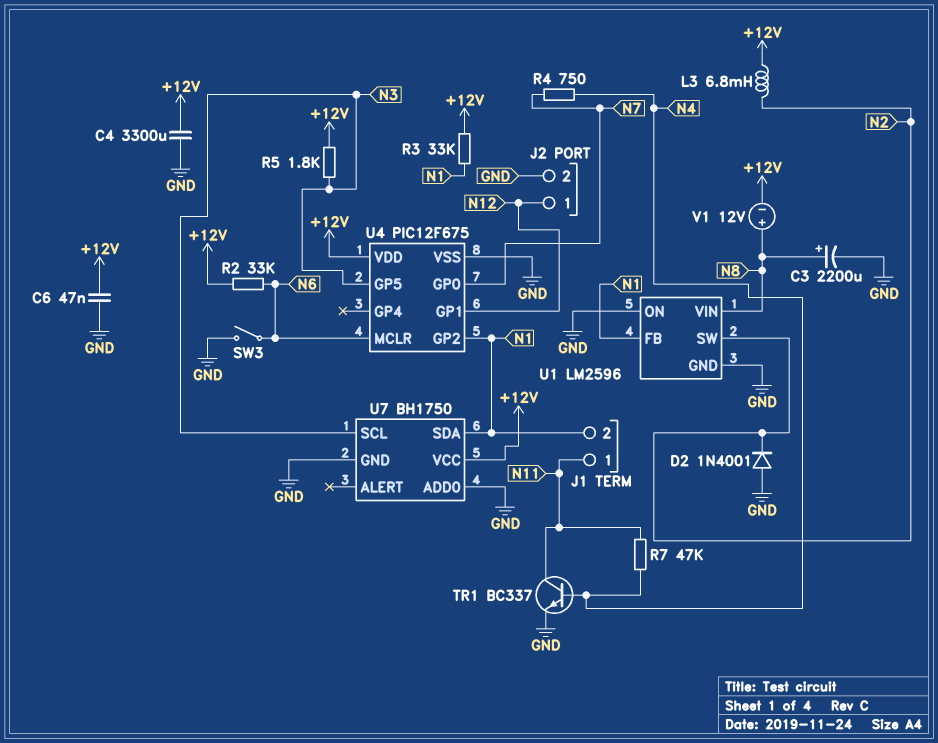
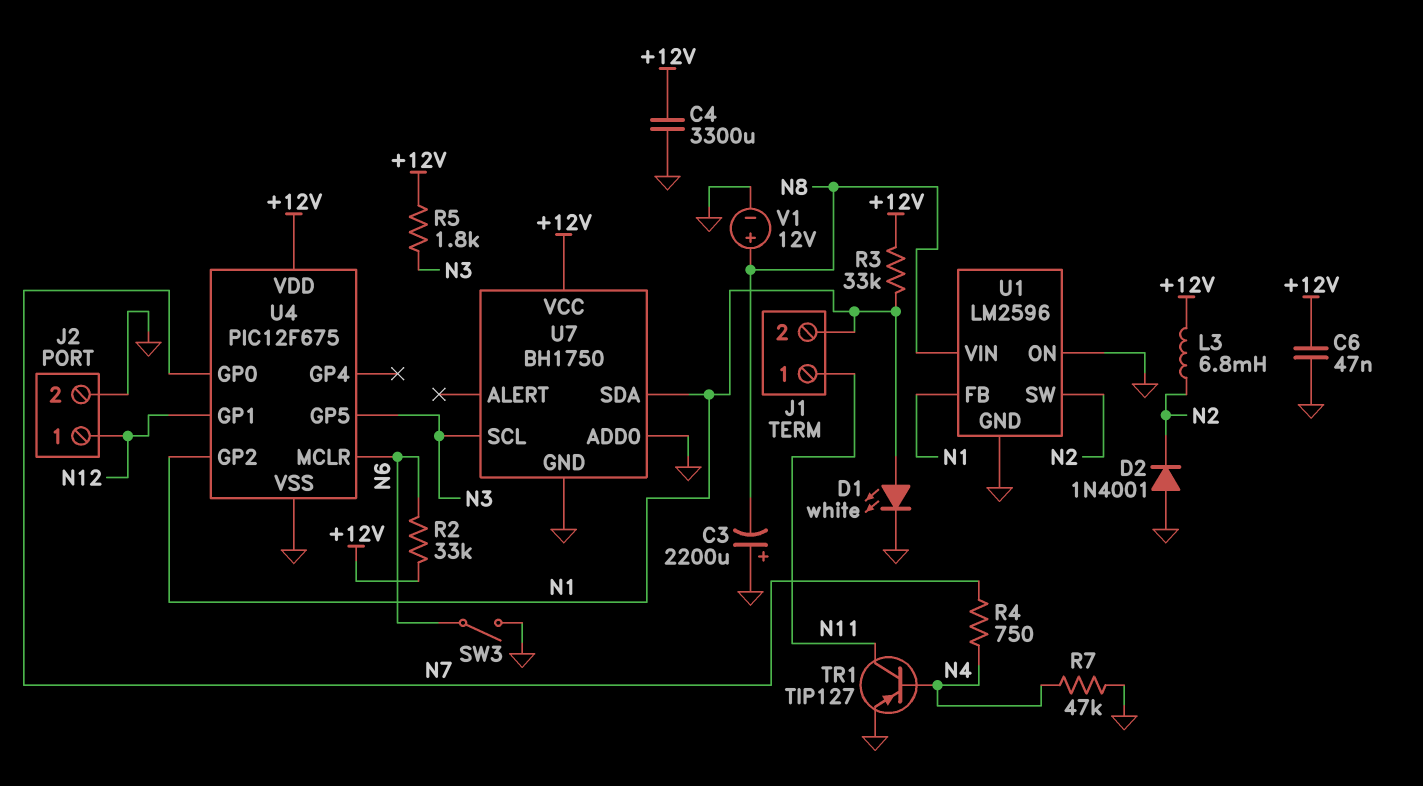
C3: 2200uF (plus N8, minus GND) -> 2200uF (plus GND, minus N8)
D1: none -> LED white (A N1, K GND)
R7: 47k (N4, N11) -> 47k (GND, N4)
TR1: NPN BC337 (B N4, C N11, E GND) -> PNP TIP127 (B N4, C N11, E GND)
V1: 12V (plus N8, minus +12V) -> 12V (plus N8, minus GND)

